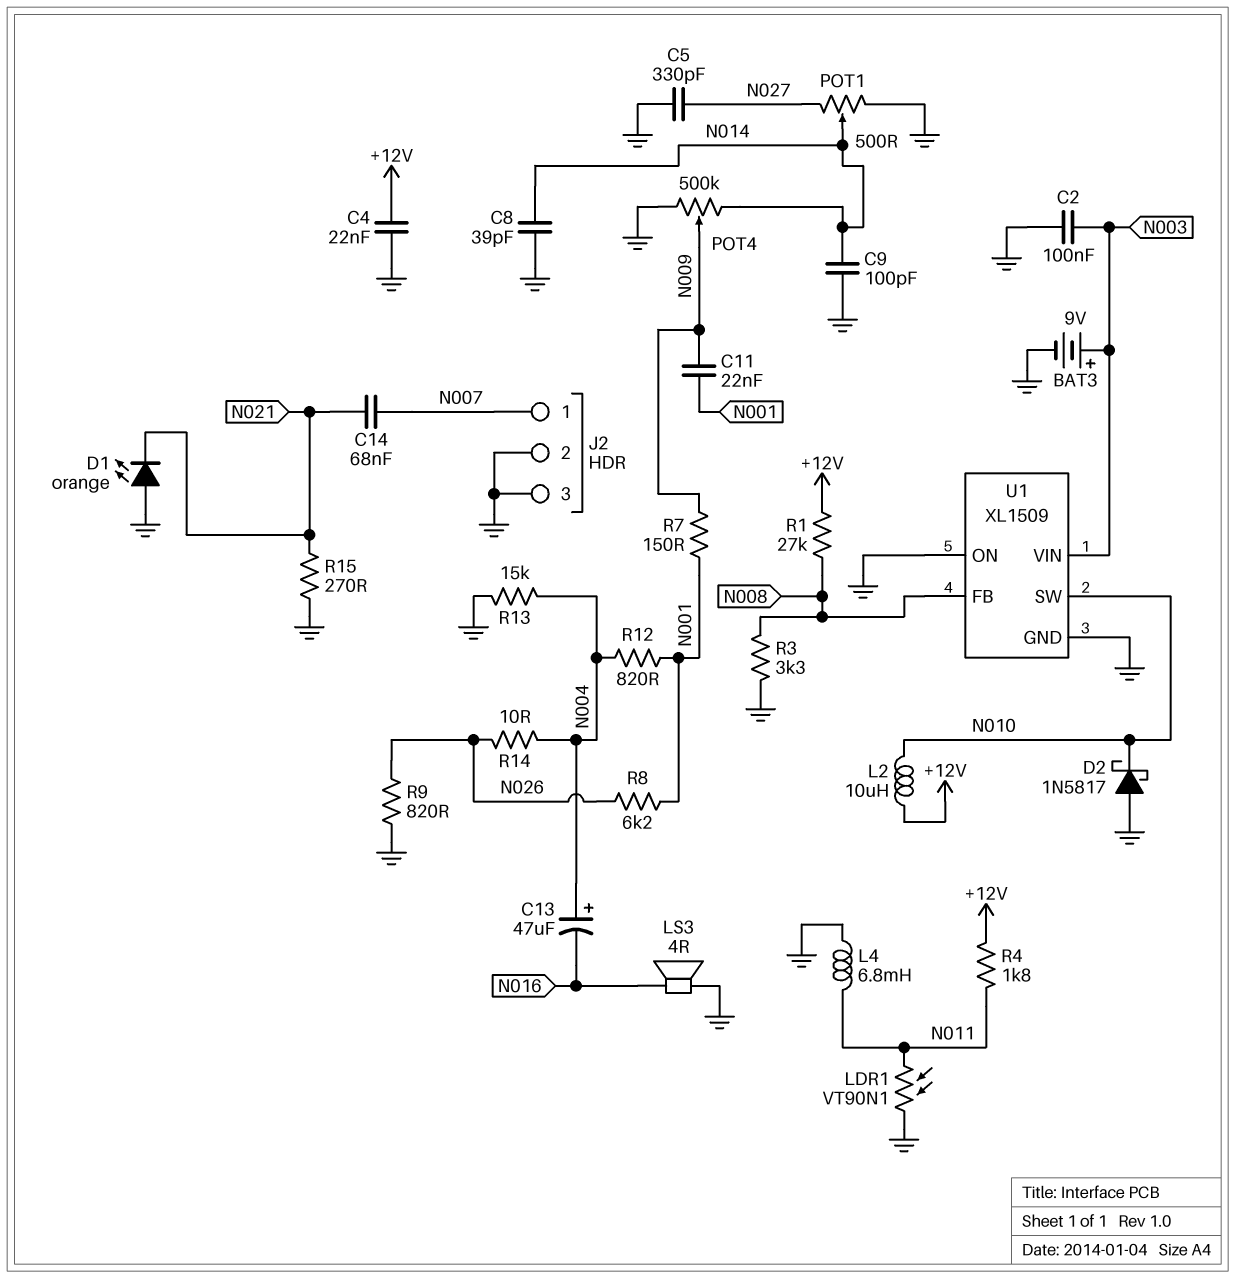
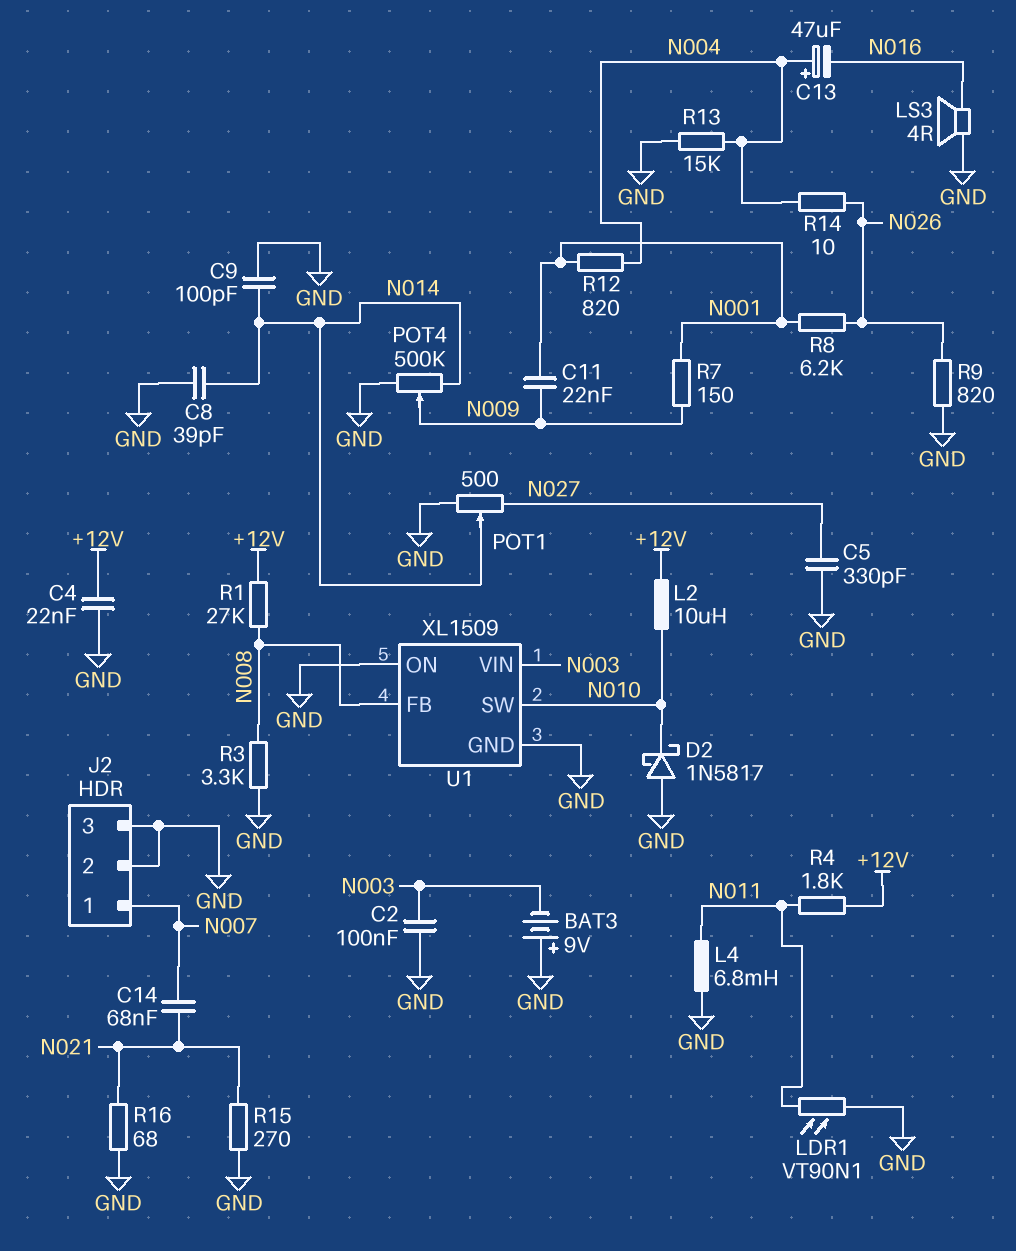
BAT3: 9V (plus N003, minus GND) -> 9V (plus GND, minus N003)
D1: LED orange (A GND, K N021) -> none
R16: none -> 68 (GND, N021)

